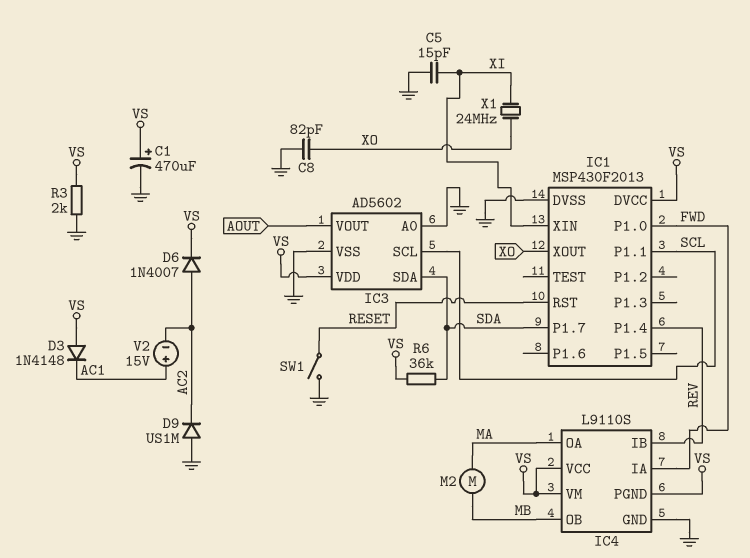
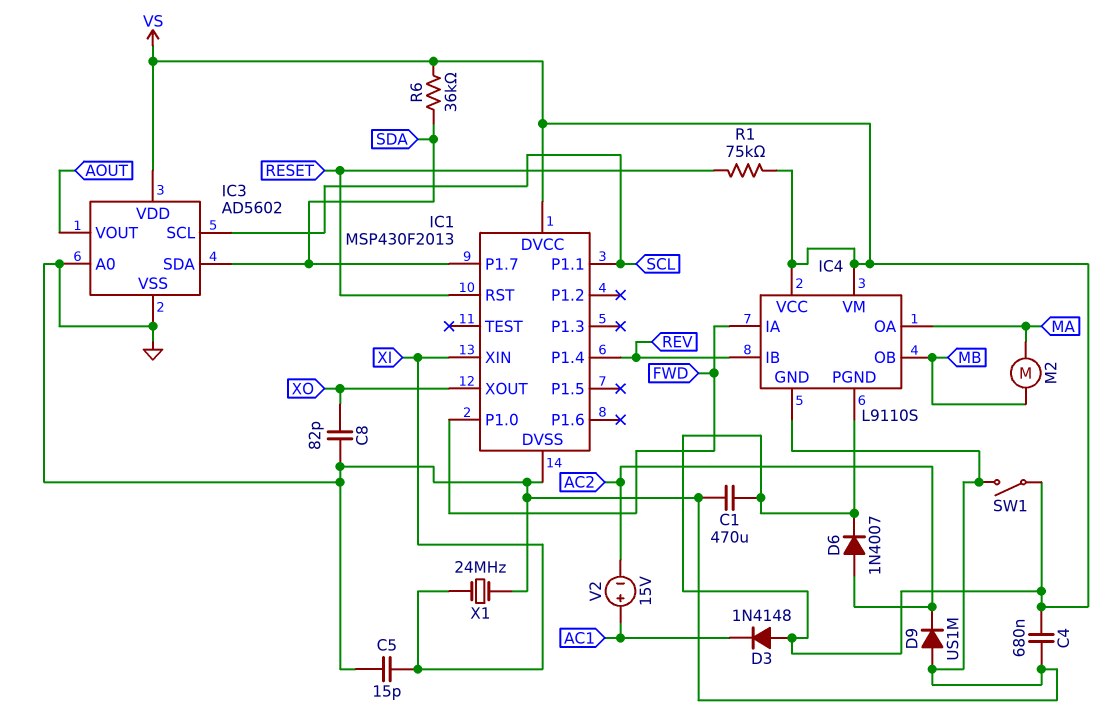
C1: 470uF (plus VS, minus GND) -> 470uF (GND, VS)
C4: none -> 680nF (GND, VS)
R1: none -> 75k (RESET, VS)
R3: 2k (GND, VS) -> none
SW1: switch (GND, RESET) -> switch (GND, VS)
X1: 24MHz (XI, XO) -> 24MHz (GND, XI)

